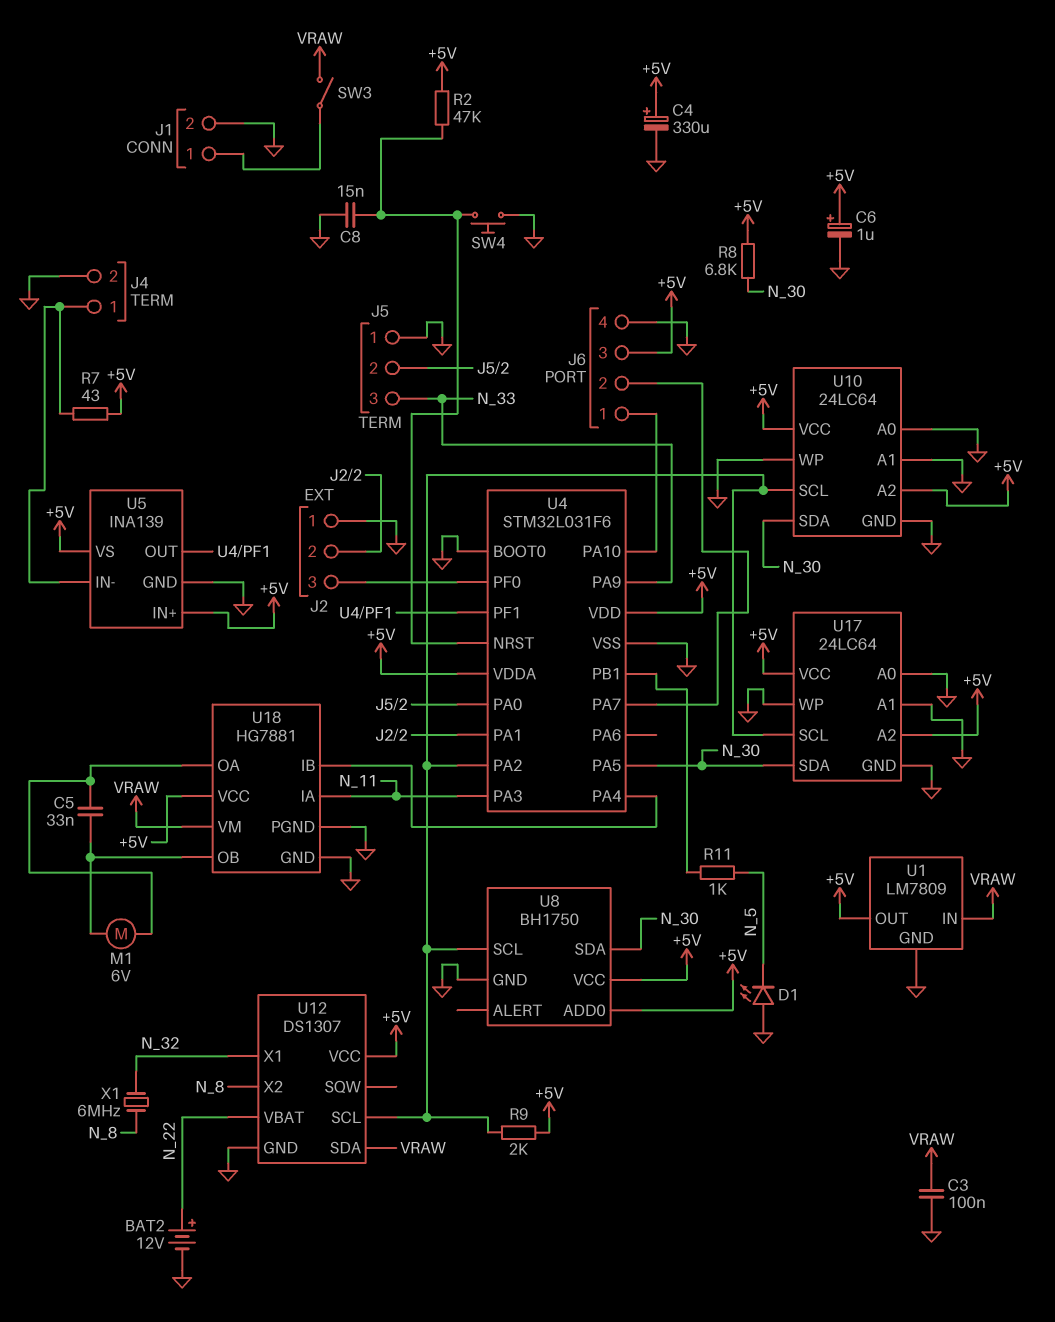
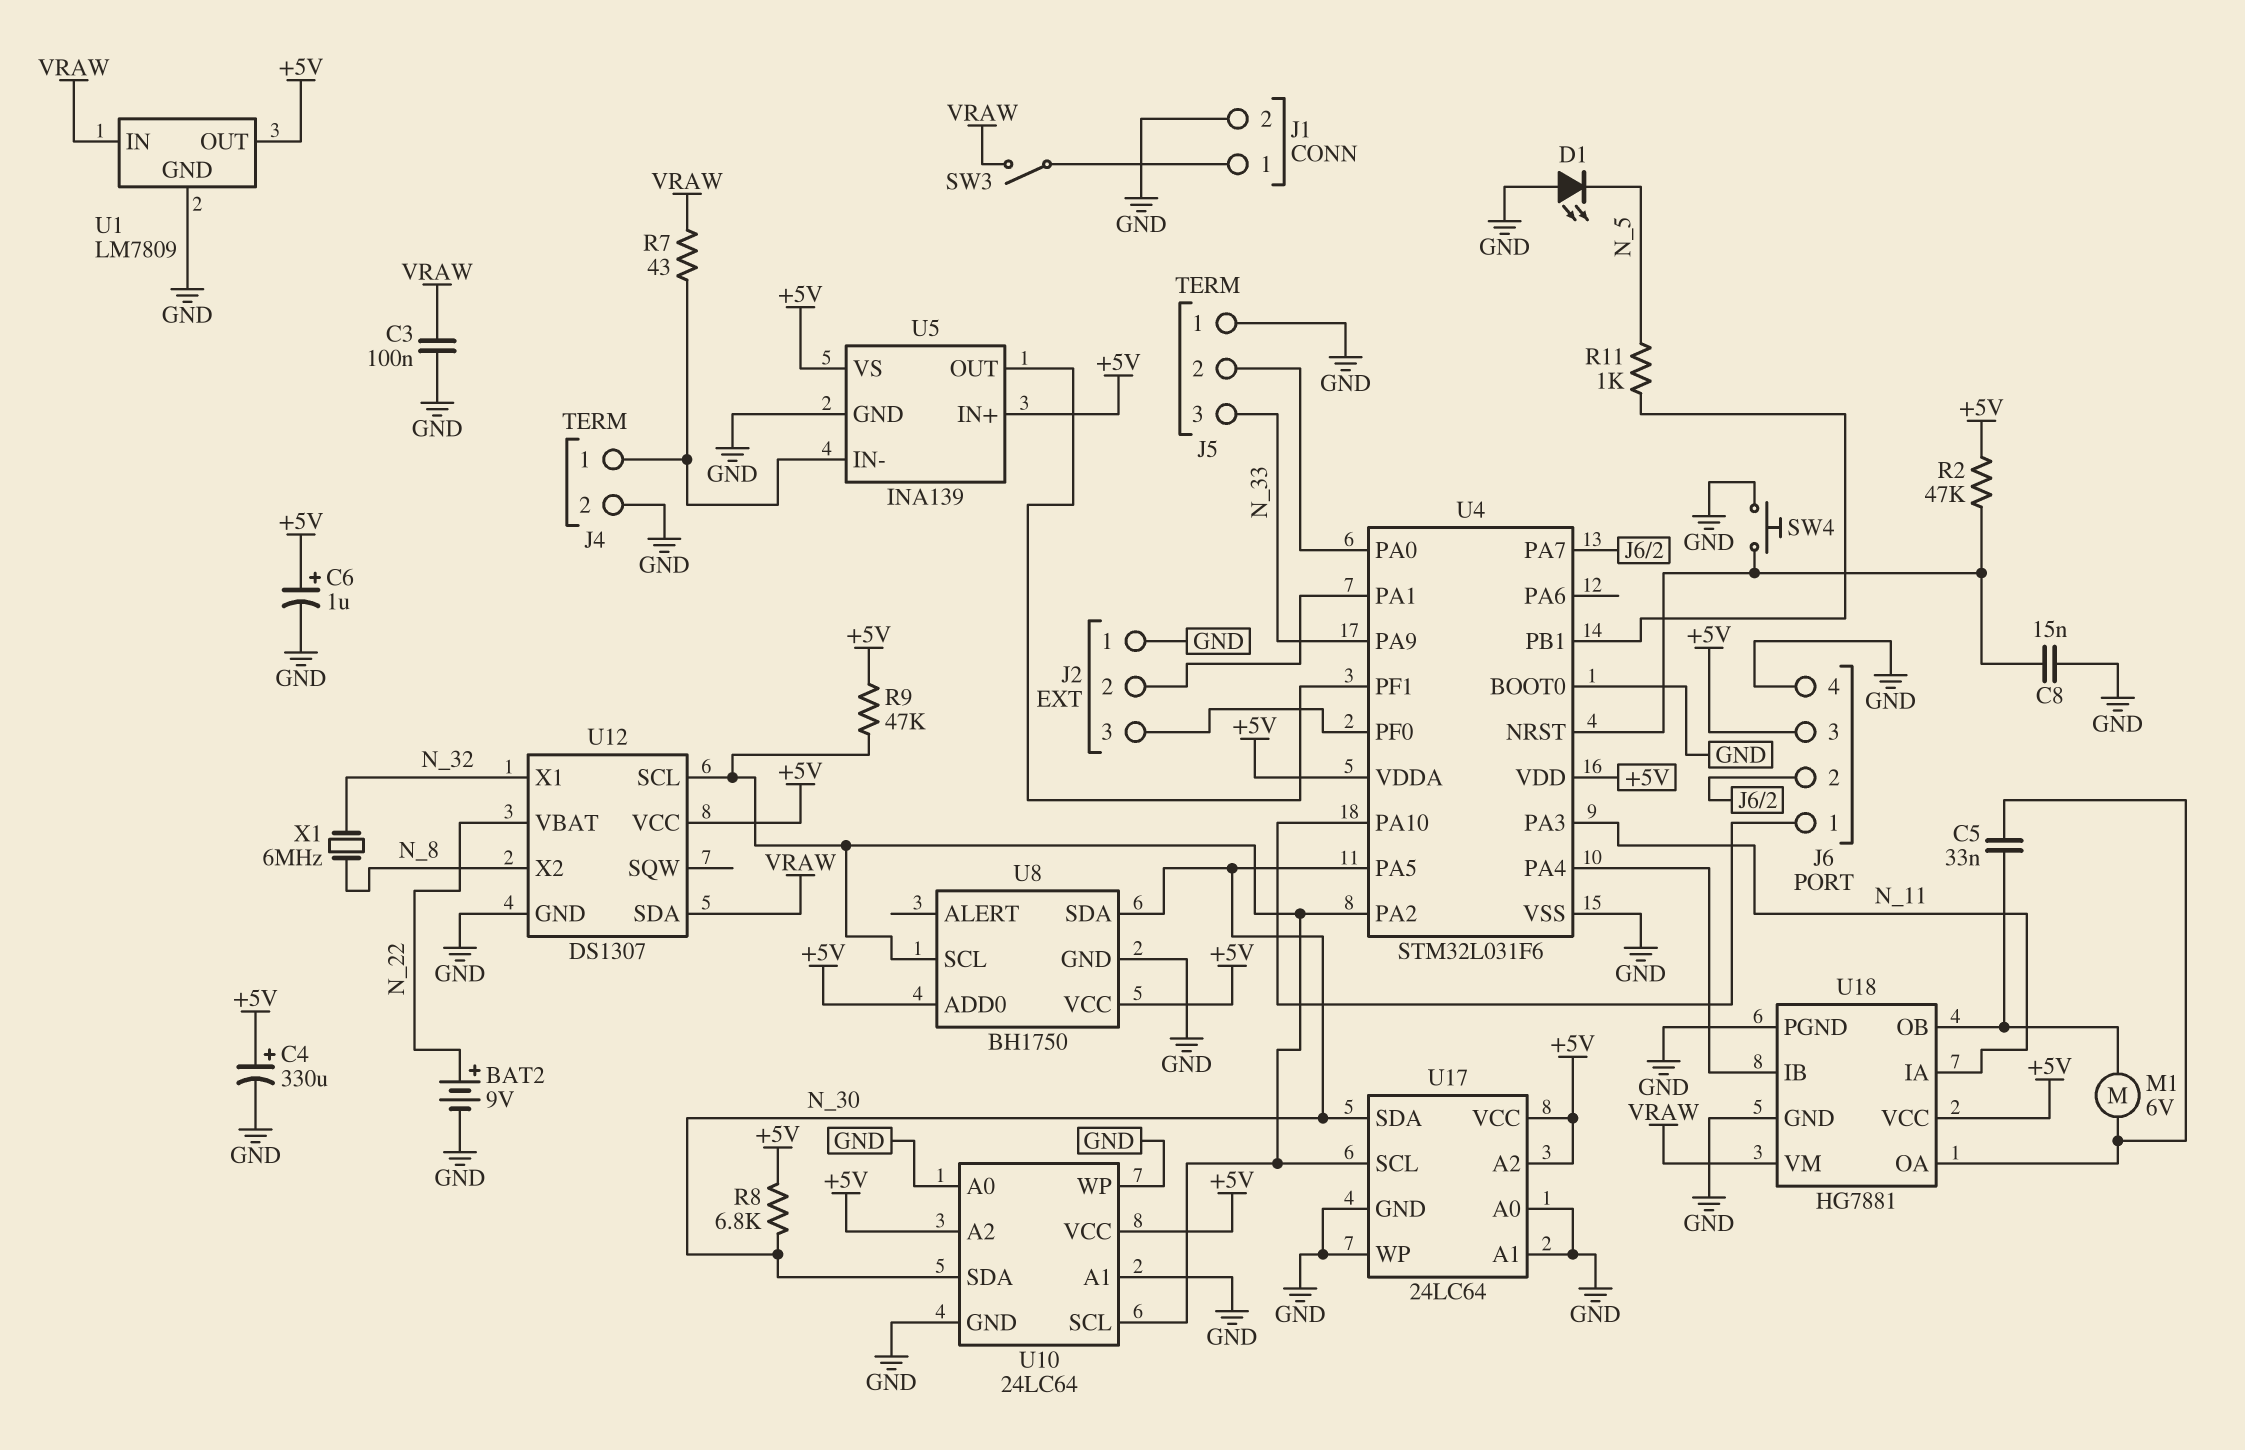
BAT2: 12V (plus N_22, minus GND) -> 9V (plus N_22, minus GND)
R7: 43 (+5V, J4/1) -> 43 (J4/1, VRAW)
R9: 2k (+5V, U4/PA2) -> 47k (+5V, U4/PA2)

